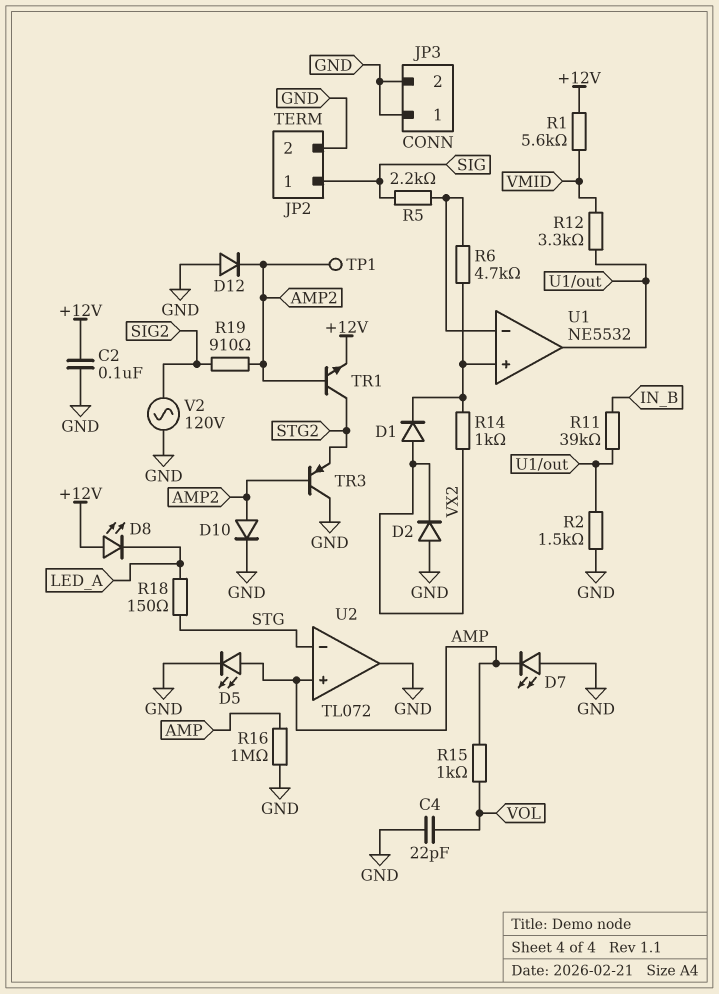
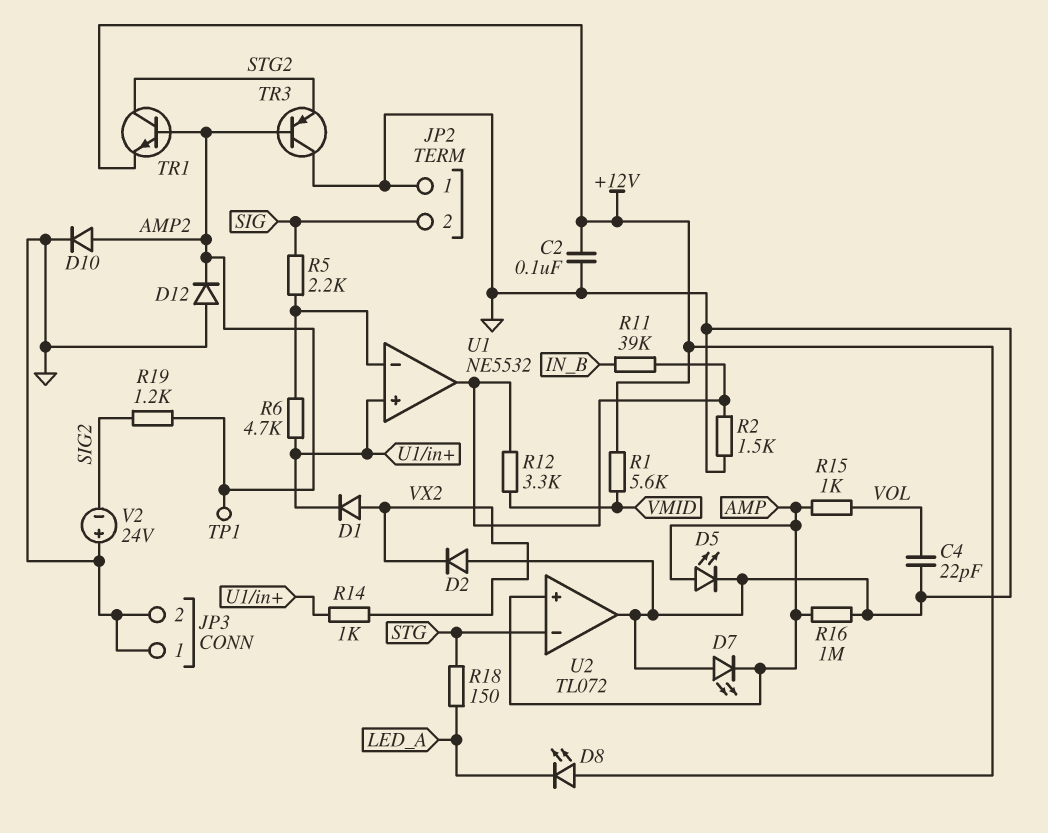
JP2 pin 1: SIG -> GND
JP2 pin 2: GND -> SIG
R19: 910 (AMP2, SIG2) -> 1.2k (AMP2, SIG2)
V2: AC 120V (GND, SIG2) -> 24V (plus GND, minus SIG2)

